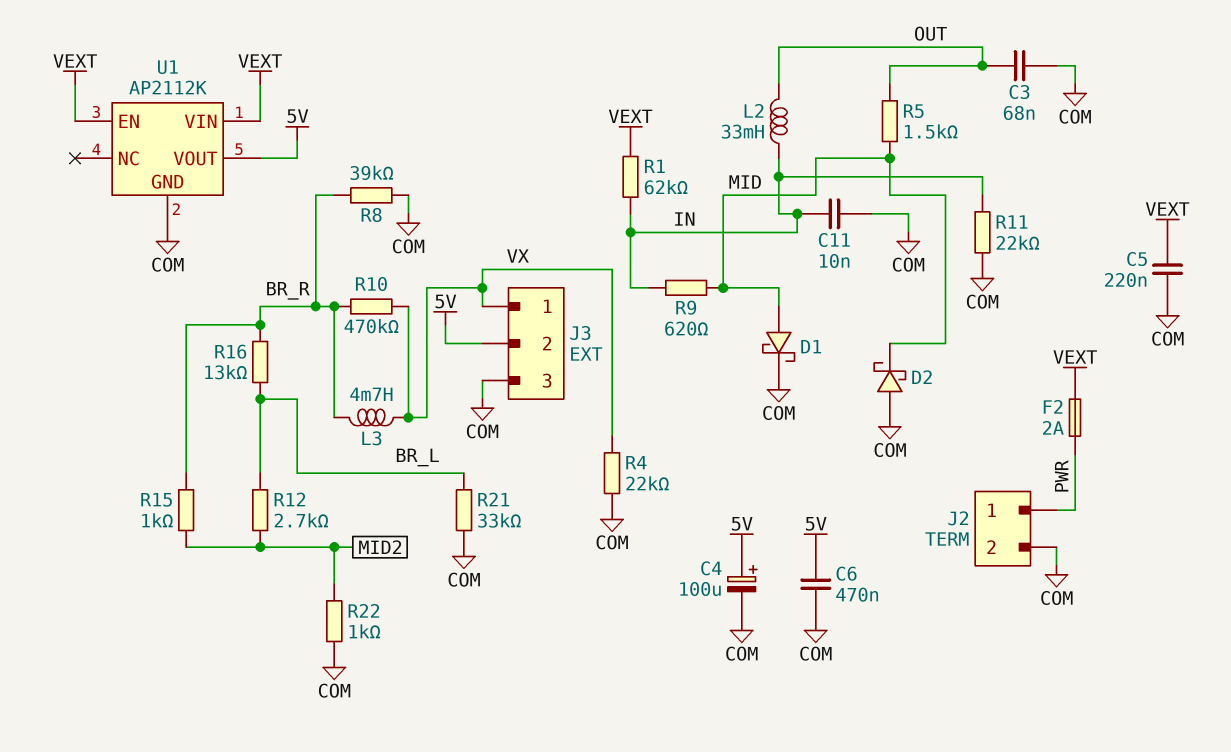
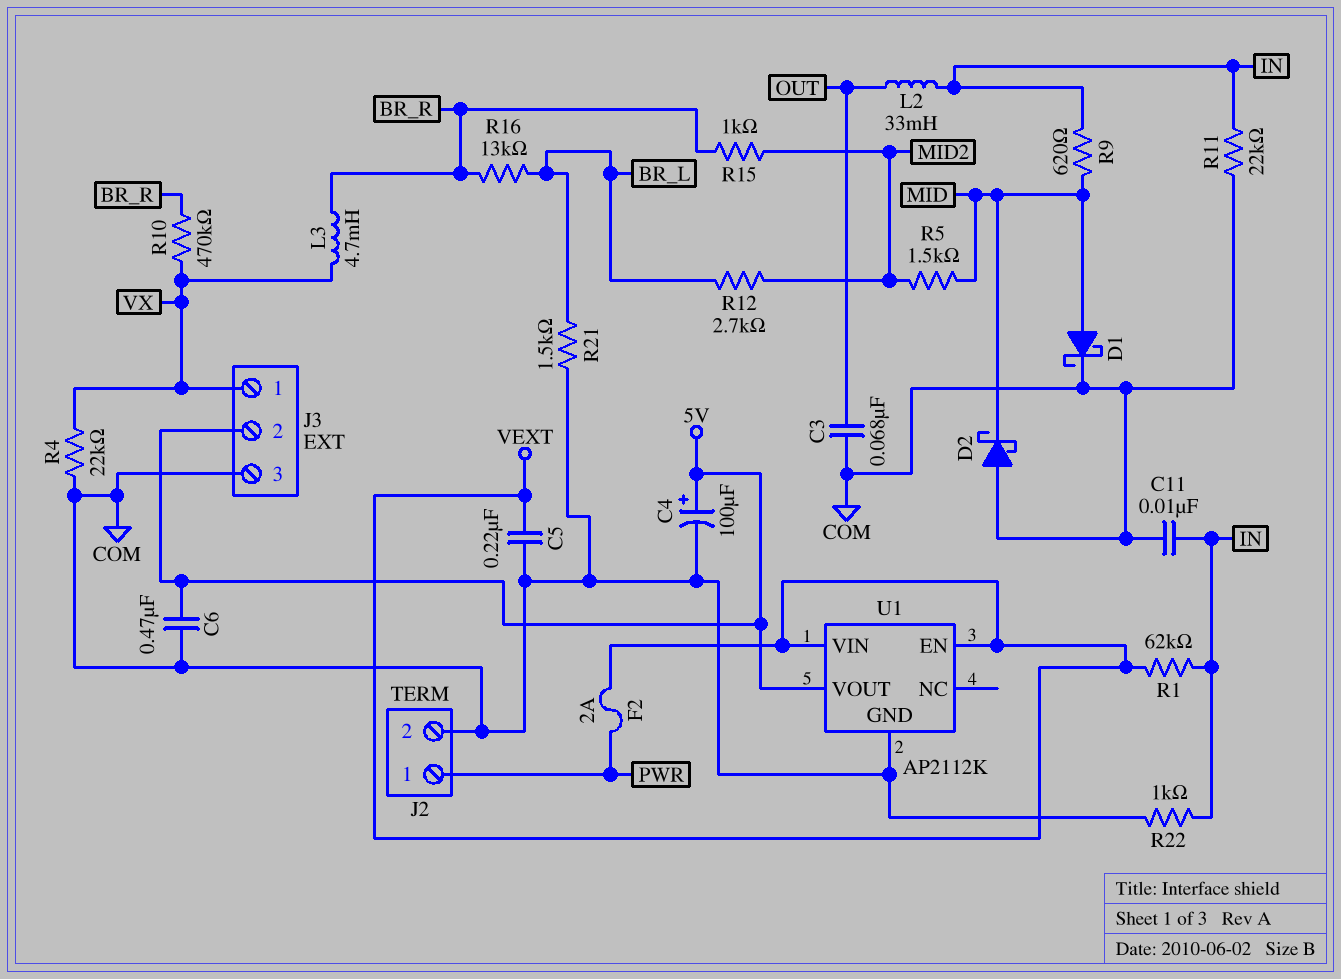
R5: 1.5k (MID, OUT) -> 1.5k (MID, MID2)
R8: 39k (BR_R, COM) -> none
R21: 33k (BR_L, COM) -> 1.5k (BR_L, COM)
R22: 1k (COM, MID2) -> 1k (COM, IN)

